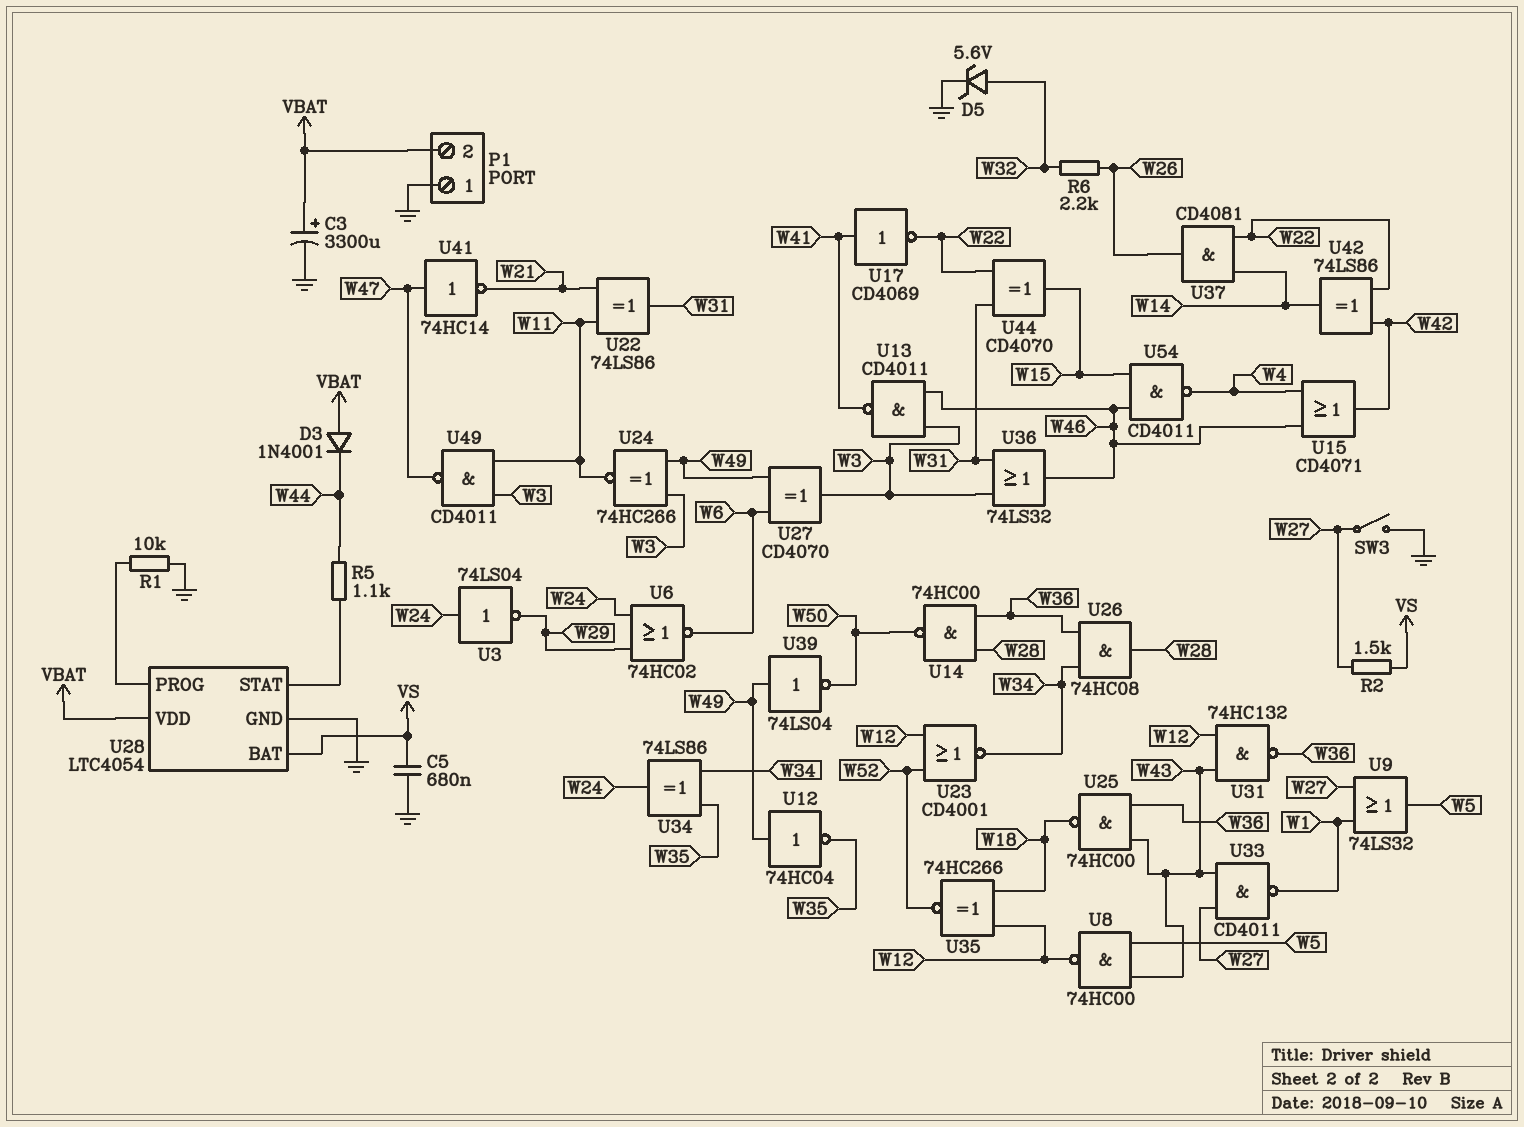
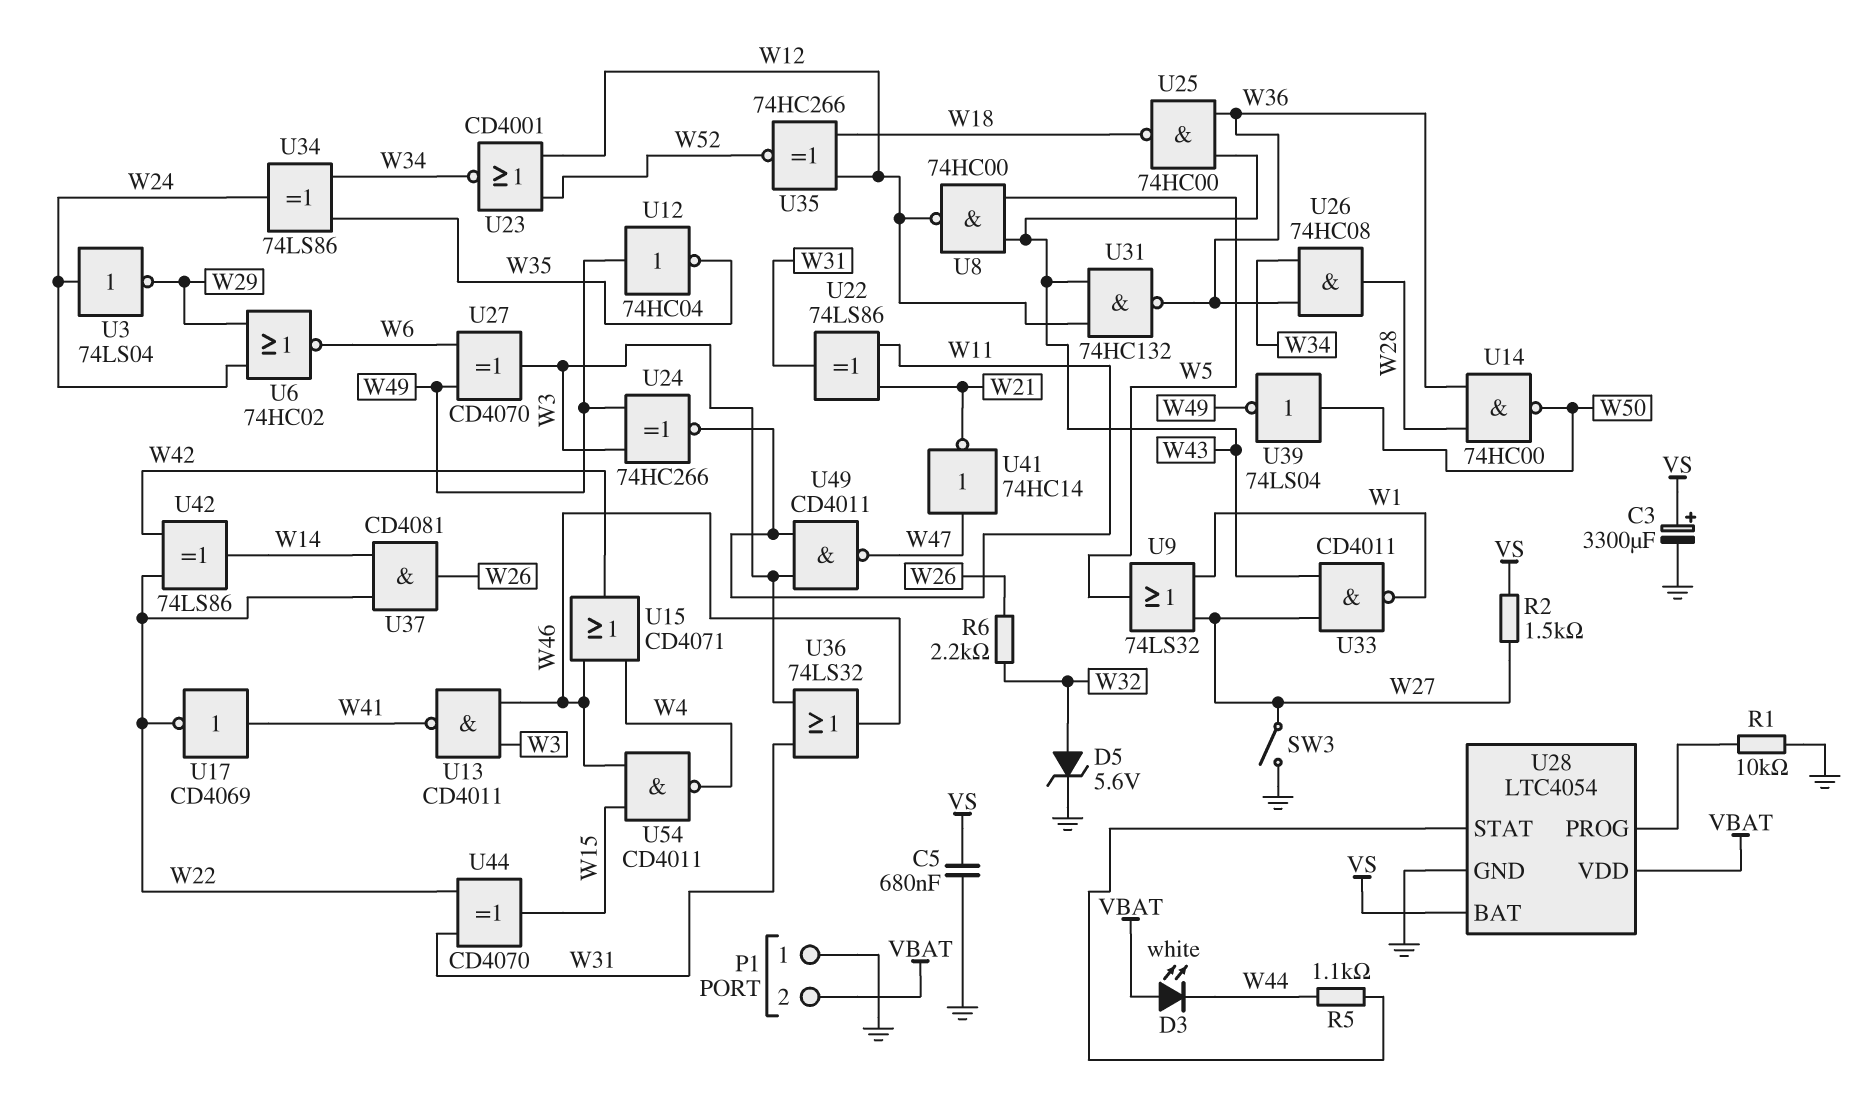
C3: 3300uF (plus VBAT, minus GND) -> 3300uF (plus VS, minus GND)
D3: diode 1N4001 (A VBAT, K W44) -> LED white (A VBAT, K W44)
U39: NOT 74LS04 (in W49, out W50) -> NOT 74LS04 (in W50, out W49)

